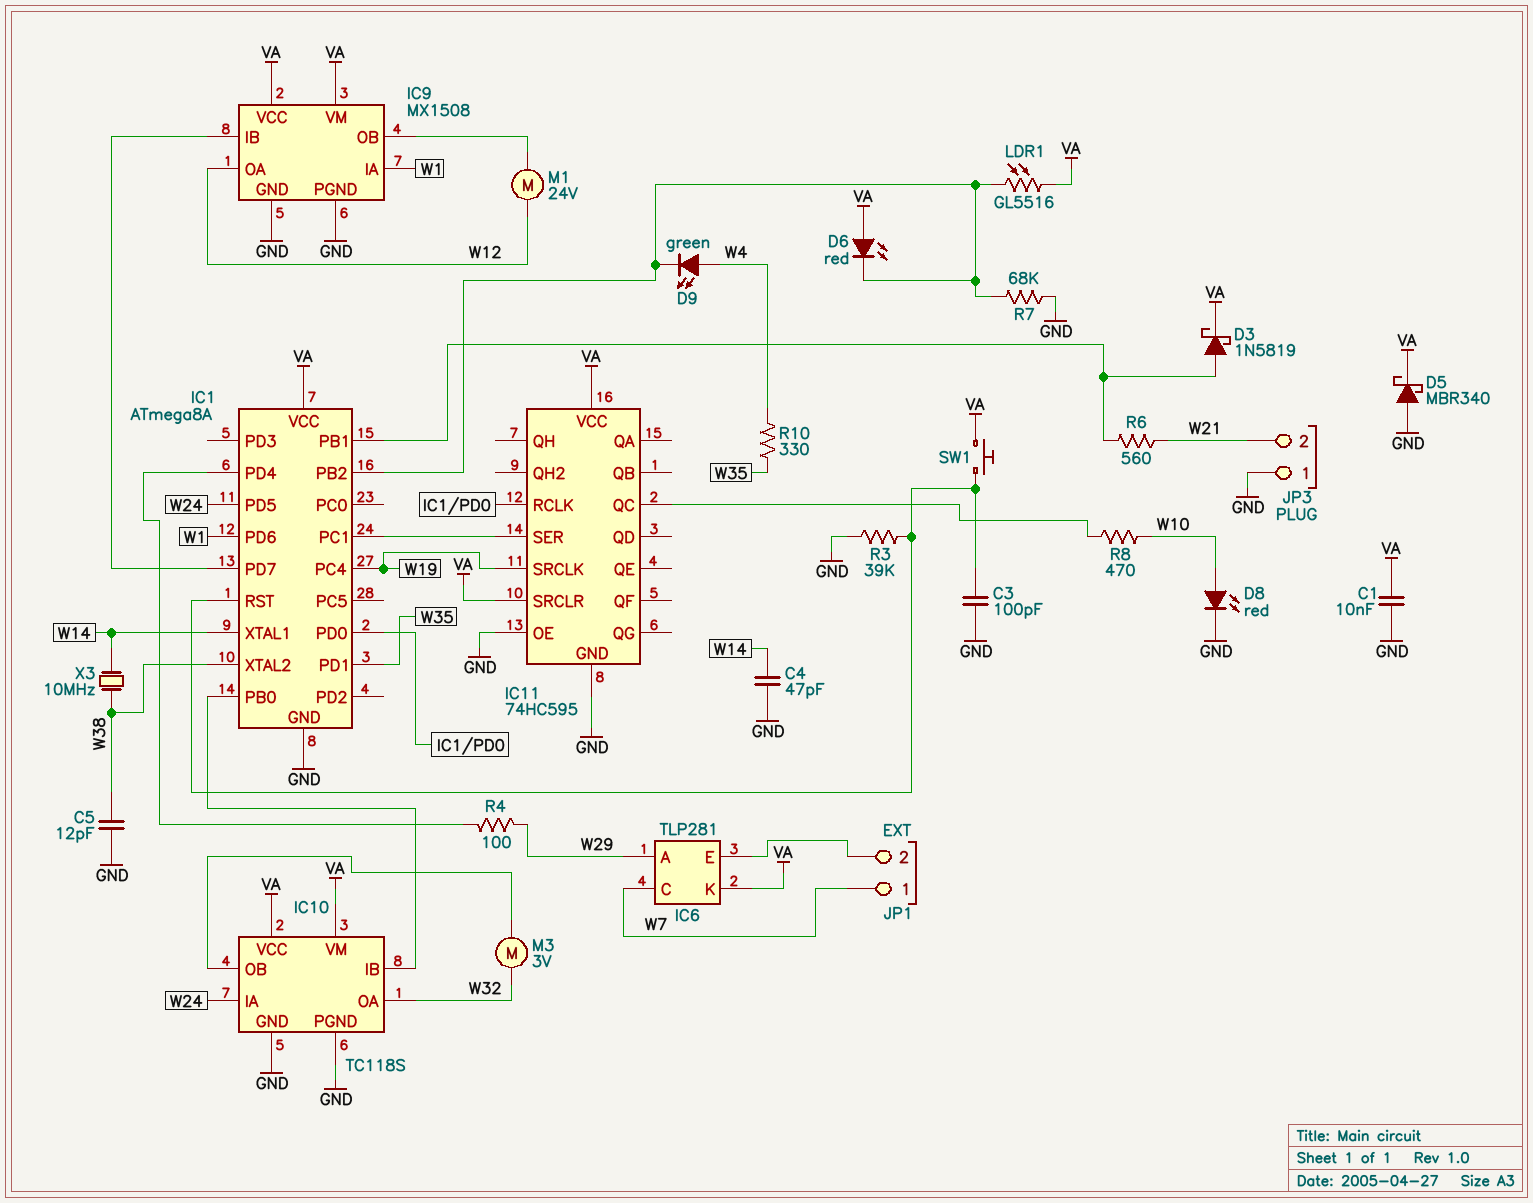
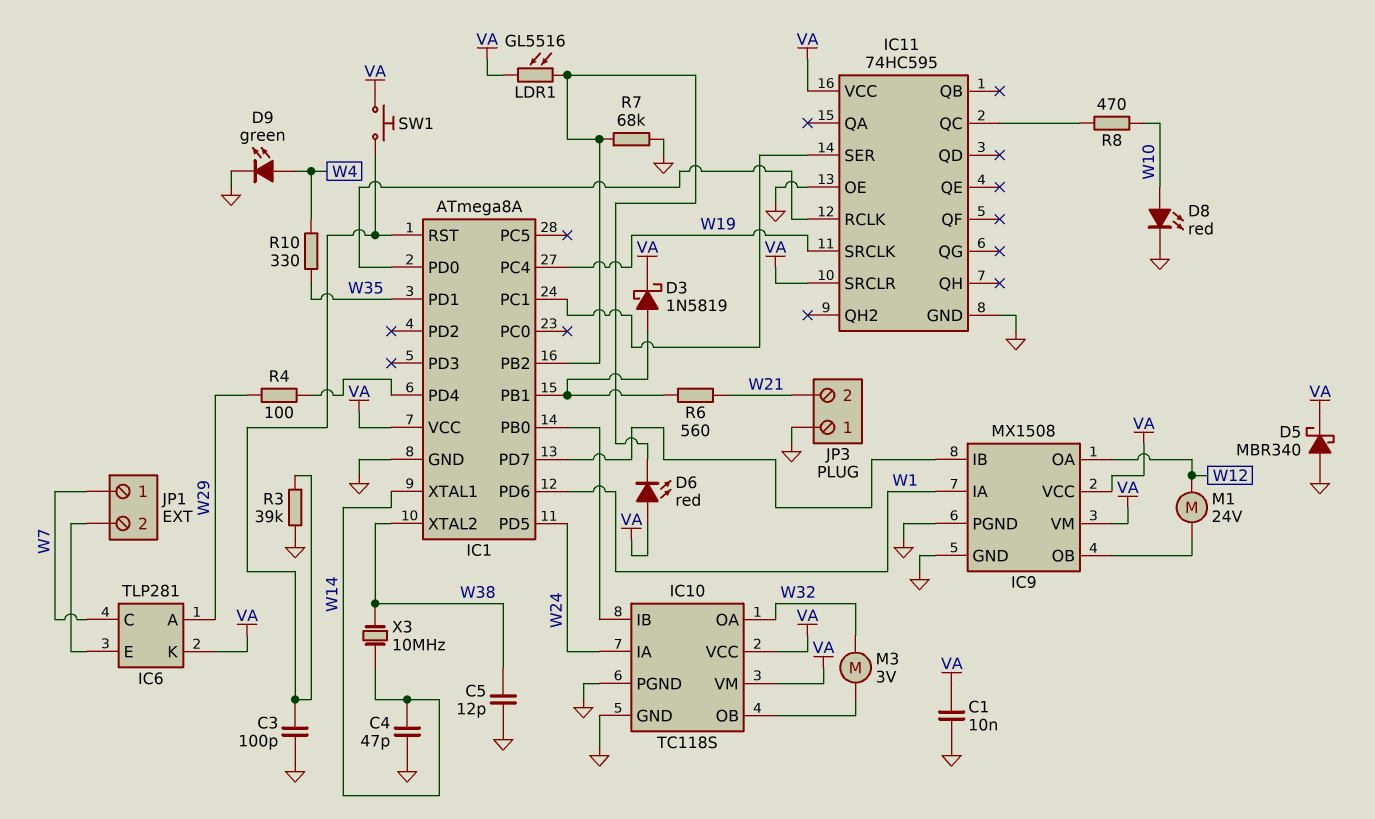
D9: LED green (A W4, K IC1/PB2) -> LED green (A W4, K GND)

